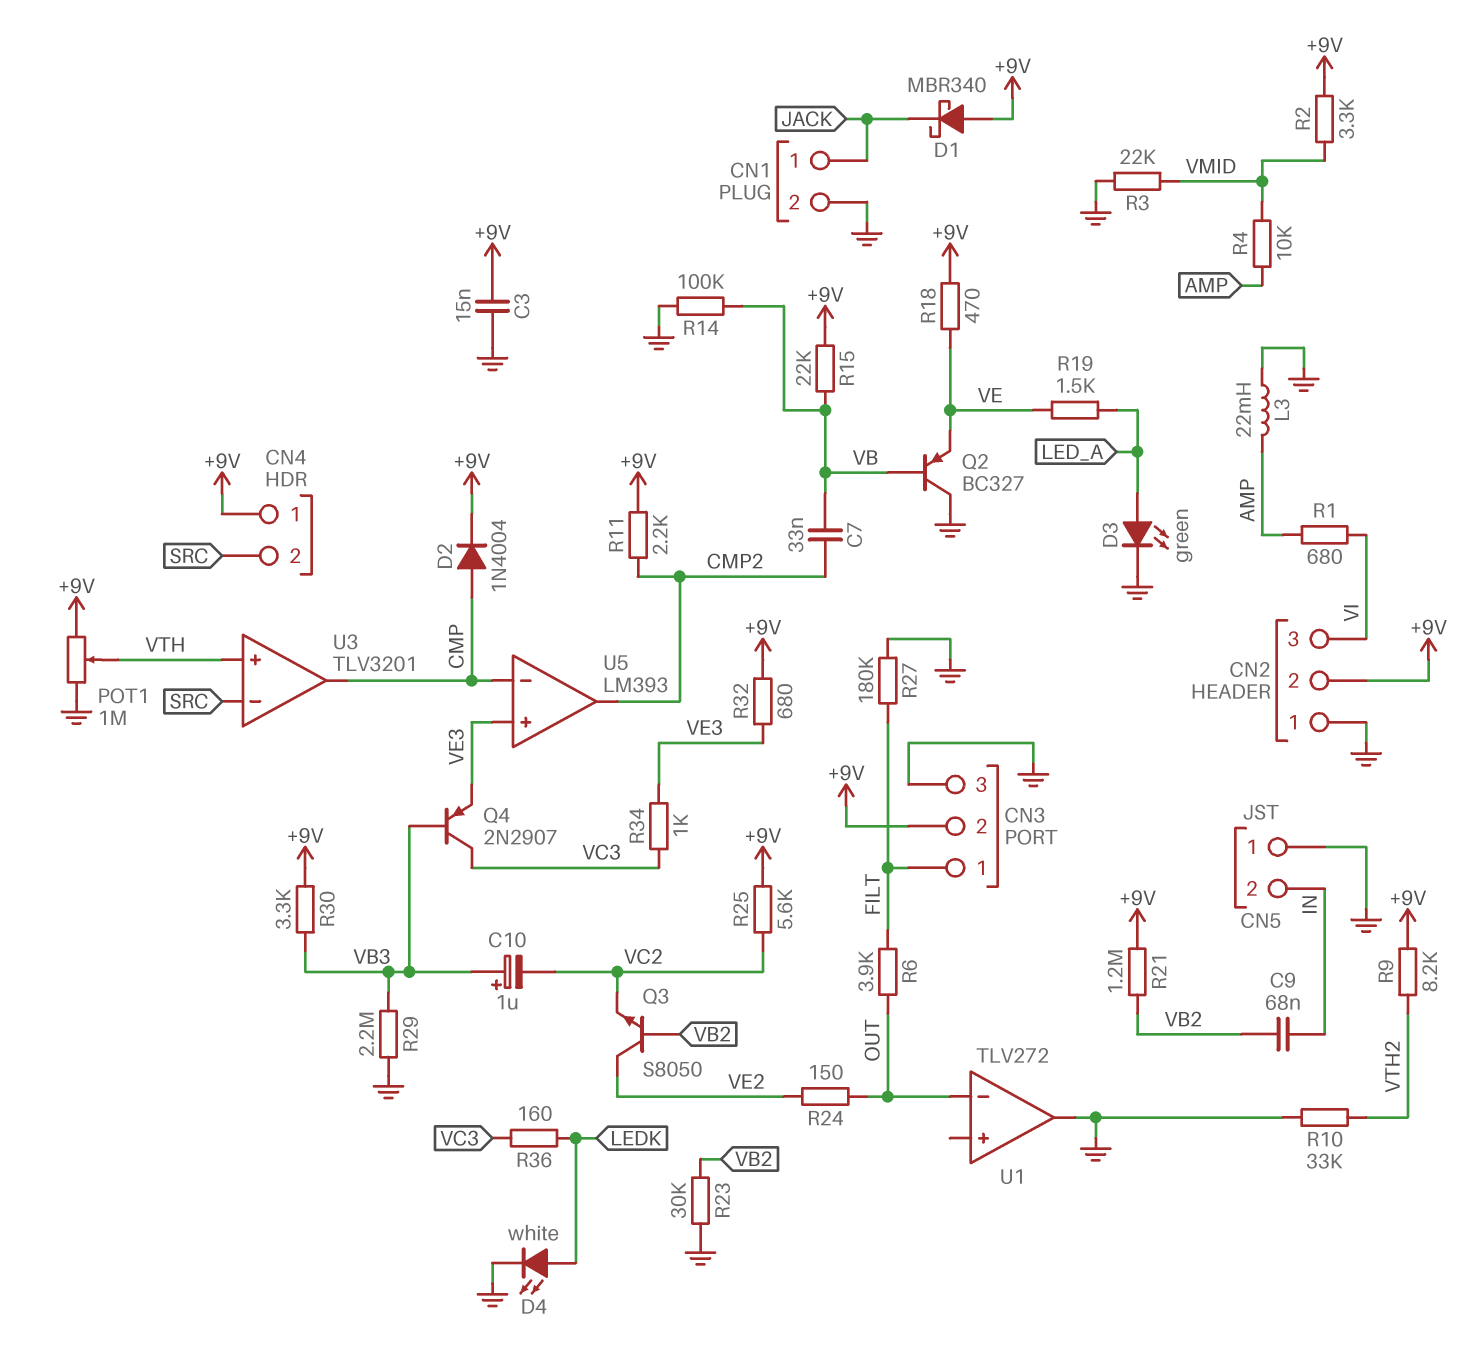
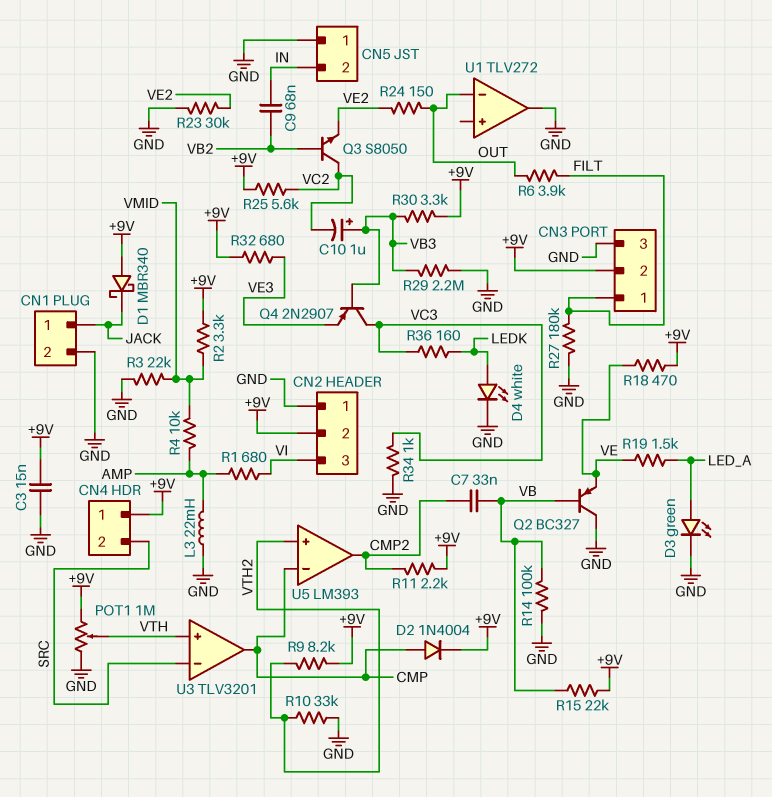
Q3: NPN S8050 (B VB2, C VE2, E VC2) -> NPN S8050 (B VB2, C VC2, E VE2)
R21: 1.2M (+9V, VB2) -> none
R23: 30k (GND, VB2) -> 30k (GND, VE2)
R34: 1k (VC3, VE3) -> 1k (GND, VC3)
U5 pin in+: VE3 -> VTH2

